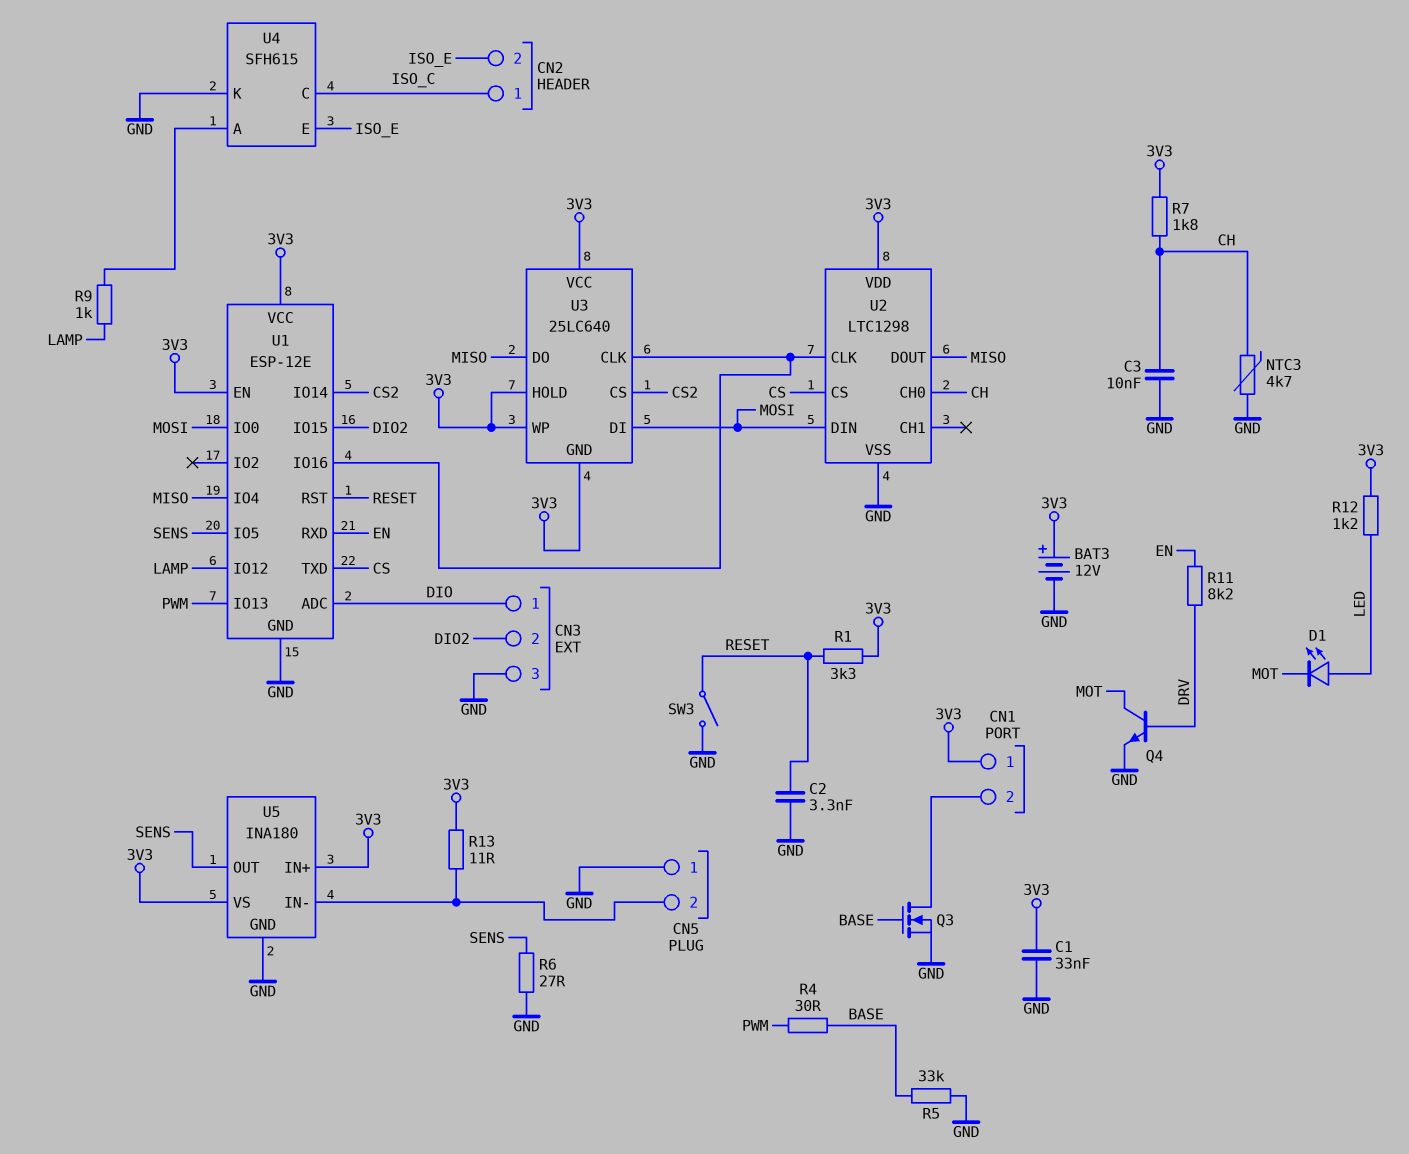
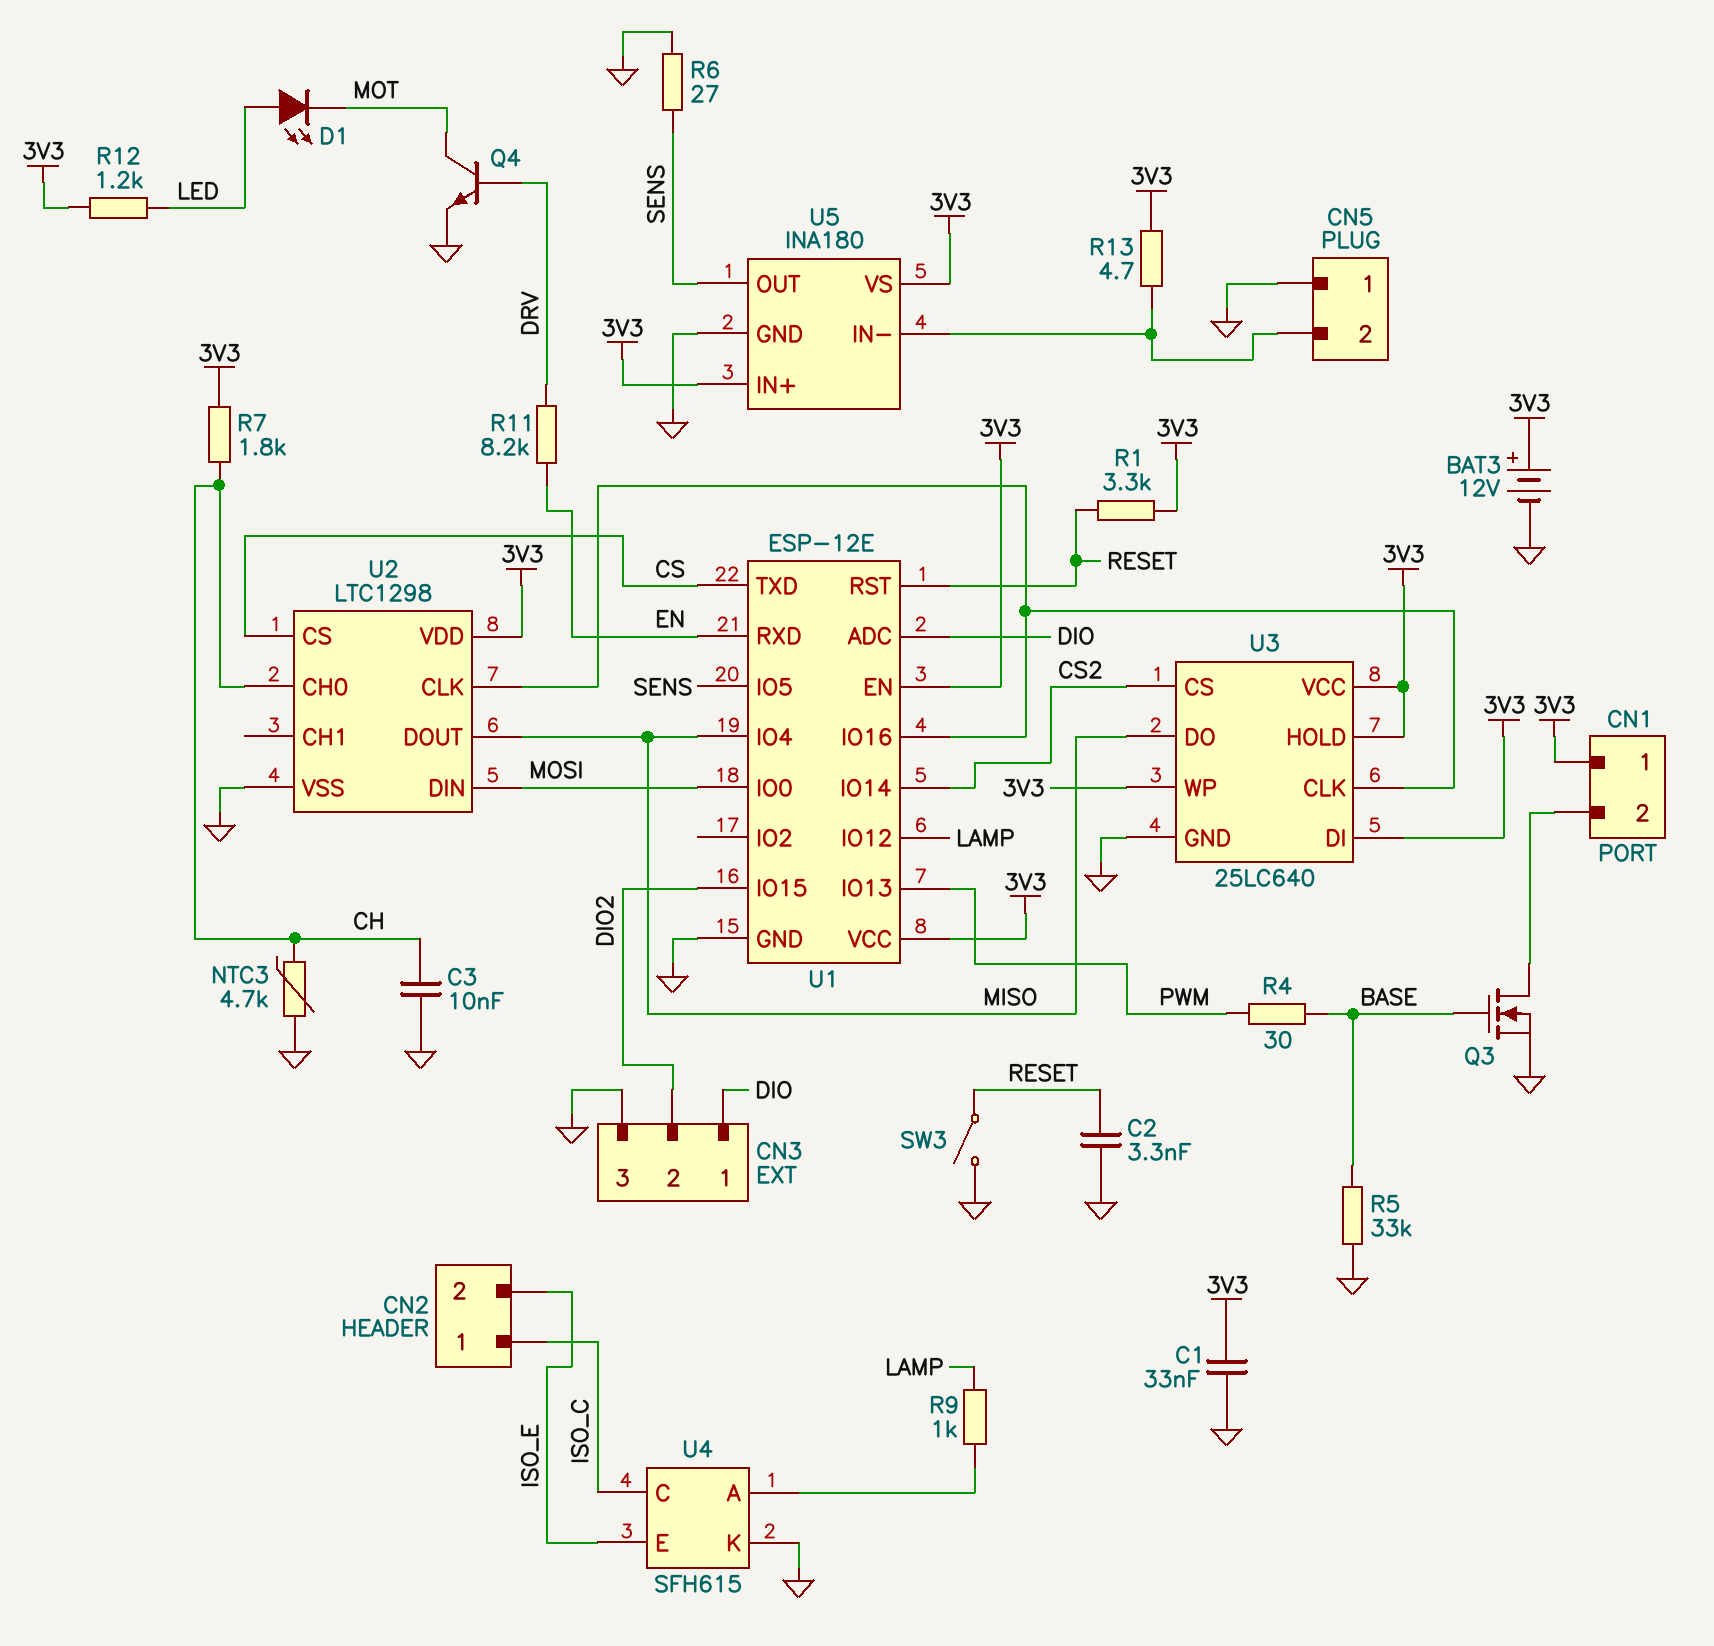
R13: 11 (3V3, CN5/2) -> 4.7 (3V3, CN5/2)
U3 pin DI: MOSI -> 3V3
U3 pin GND: 3V3 -> GND

